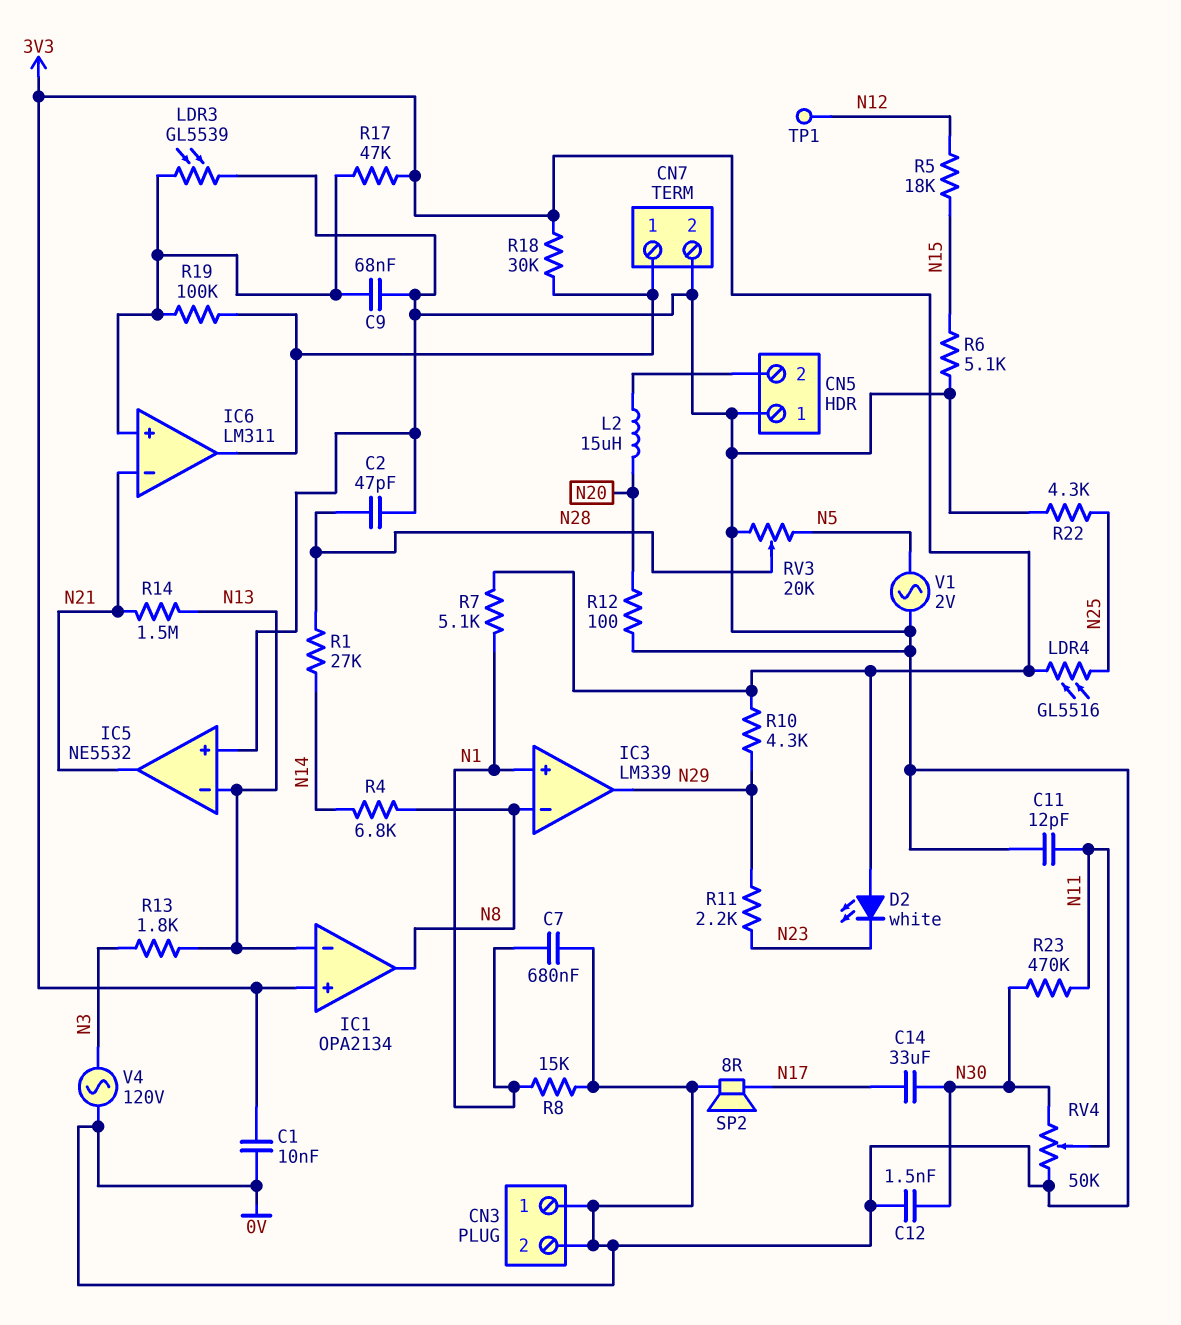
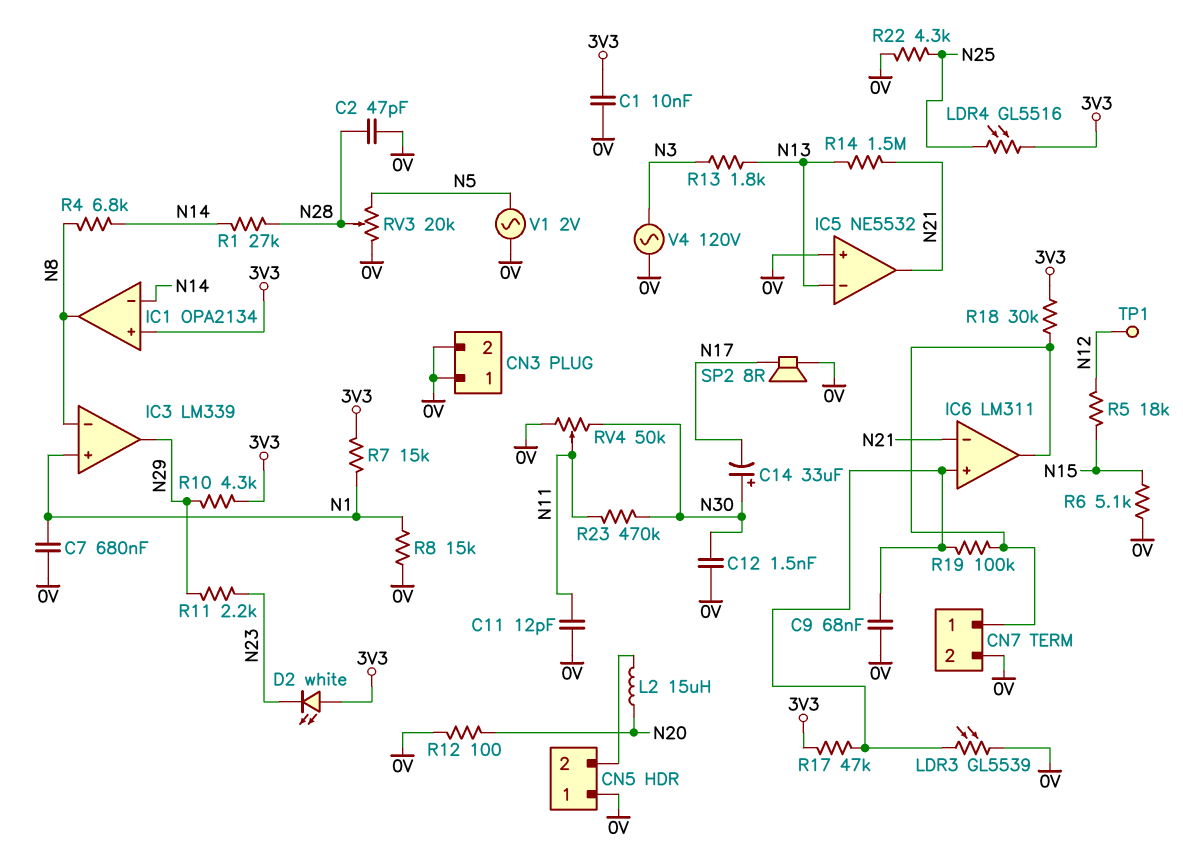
C14: 33uF (N17, N30) -> 33uF (plus N30, minus N17)
IC1 pin in-: N13 -> N14
R7: 5.1k (3V3, N1) -> 15k (3V3, N1)

